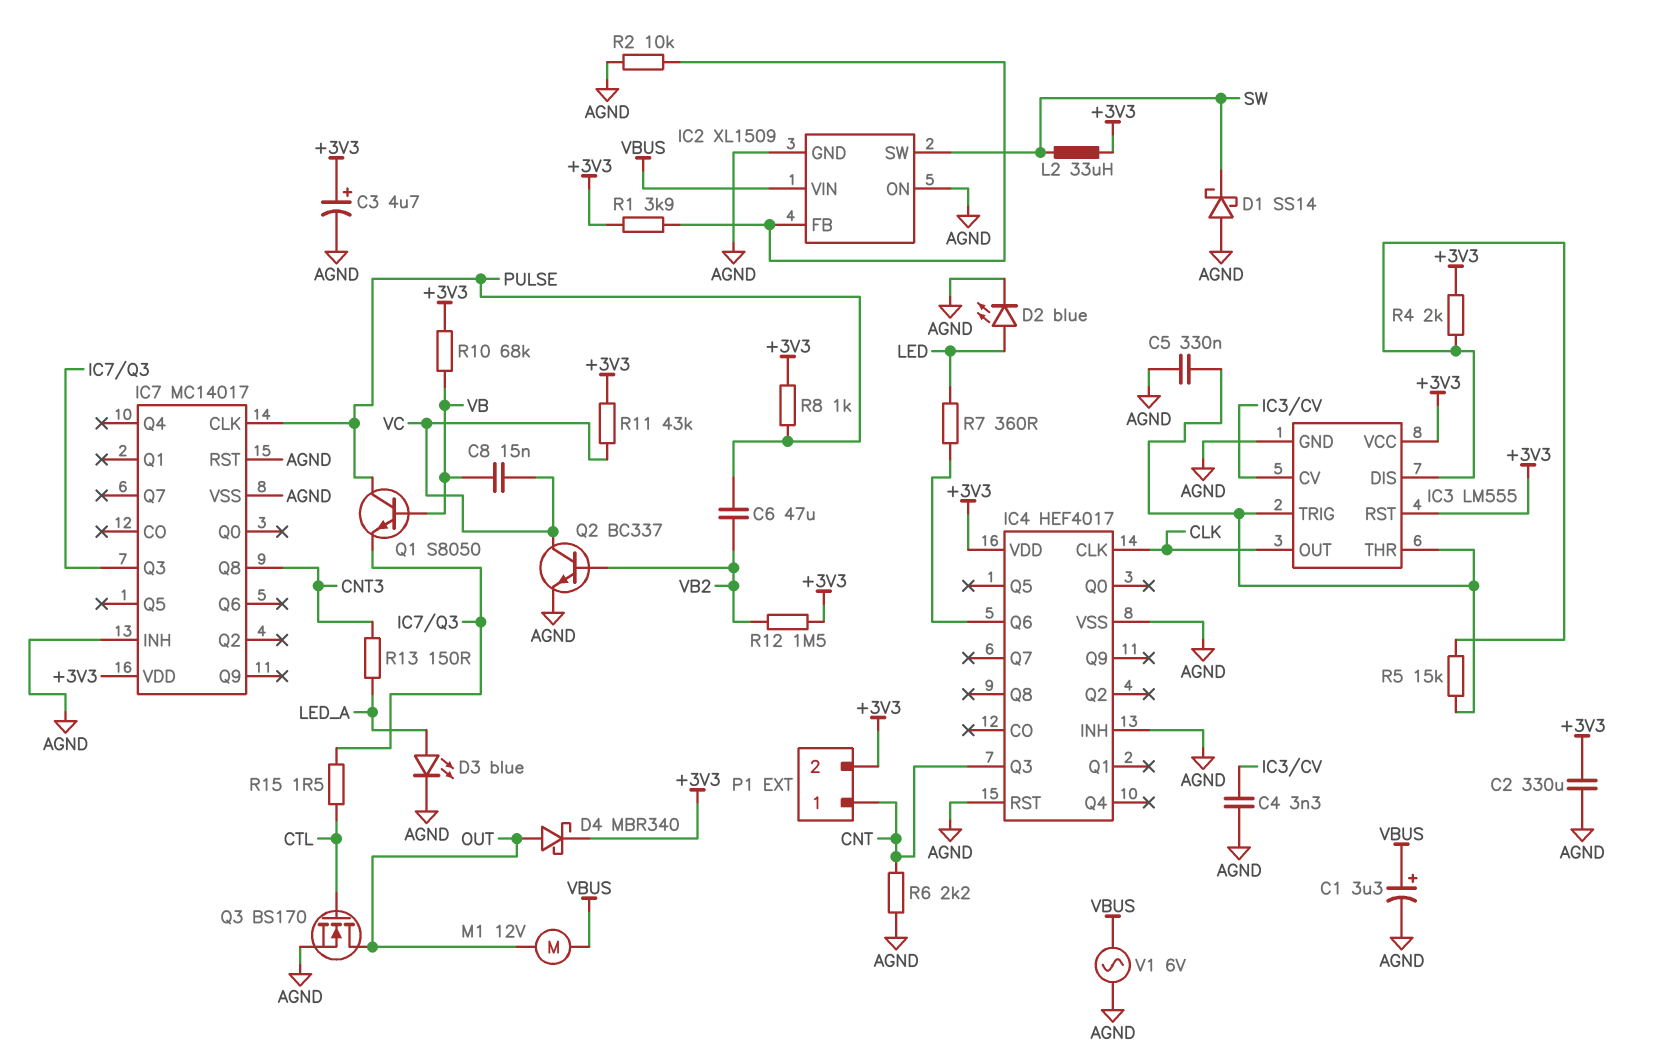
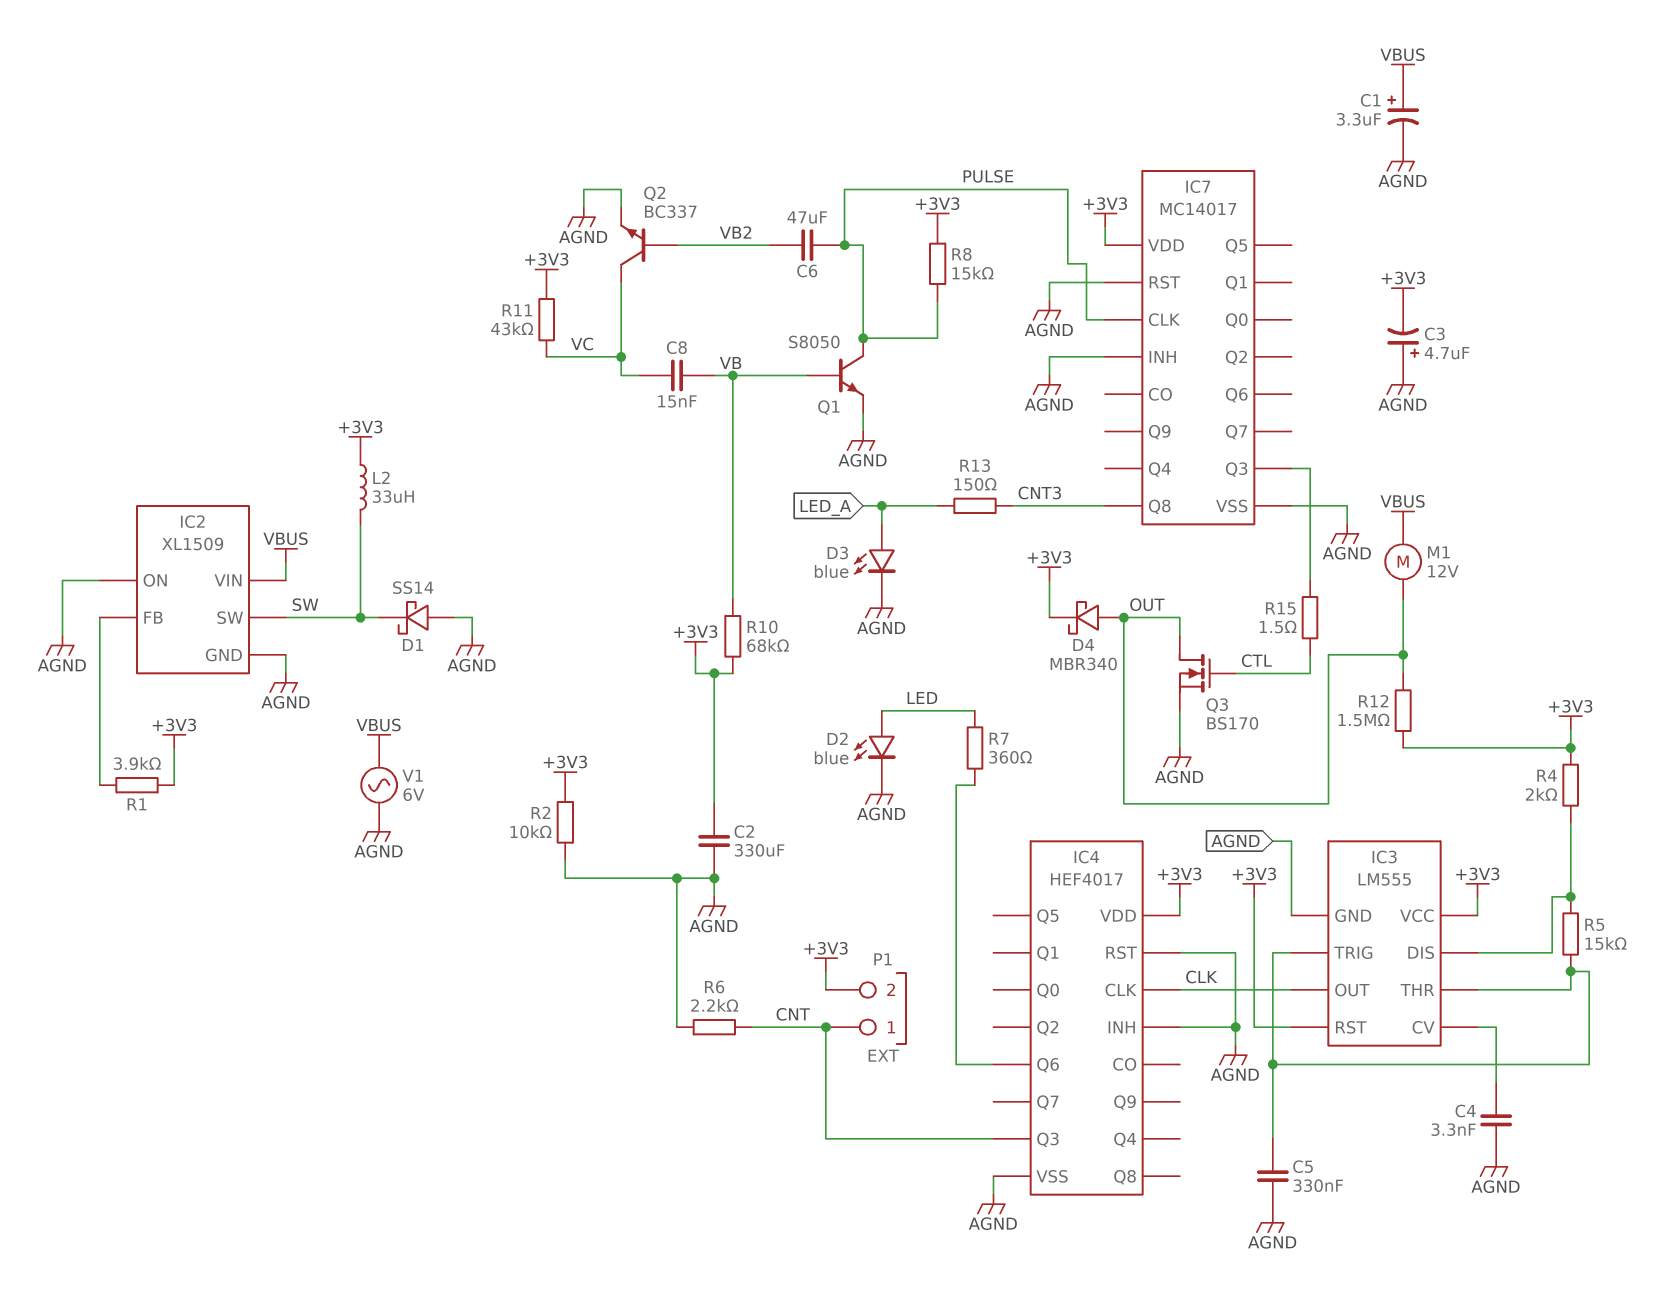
C3: 4.7uF (plus +3V3, minus AGND) -> 4.7uF (plus AGND, minus +3V3)
Q1: NPN S8050 (B VB, C PULSE, E IC7/Q3) -> NPN S8050 (B VB, C PULSE, E AGND)
R2: 10k (AGND, IC2/FB) -> 10k (+3V3, AGND)
R8: 1k (+3V3, PULSE) -> 15k (+3V3, PULSE)
R12: 1.5M (+3V3, VB2) -> 1.5M (+3V3, OUT)

